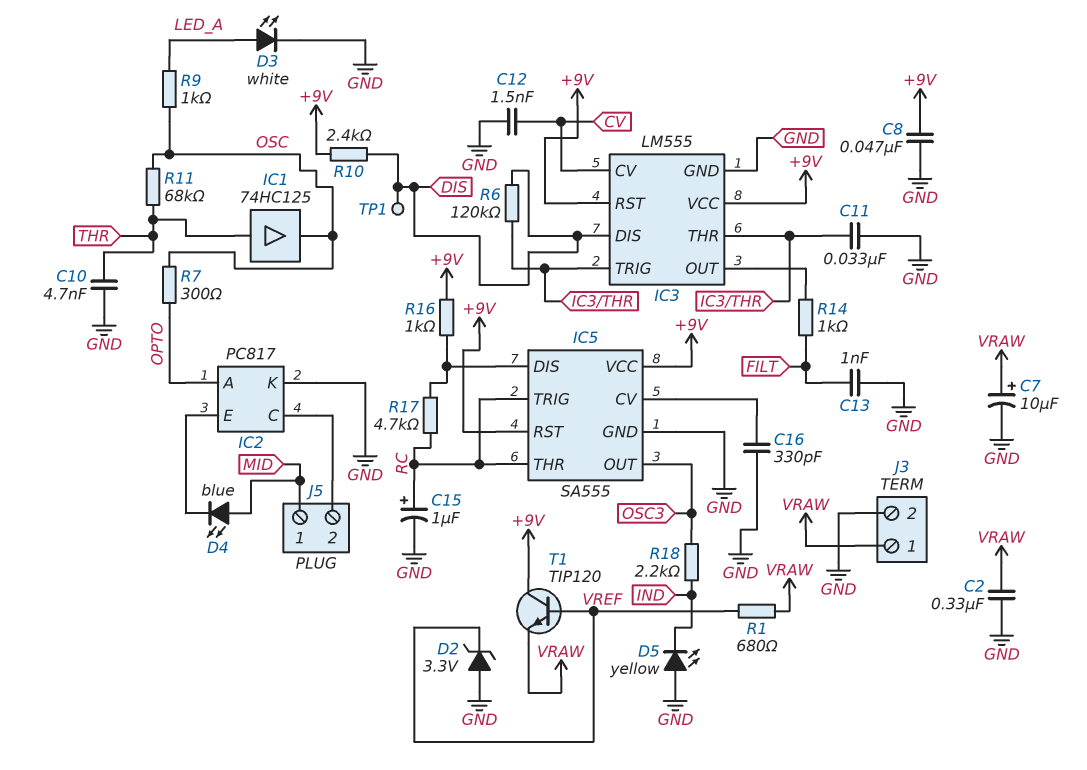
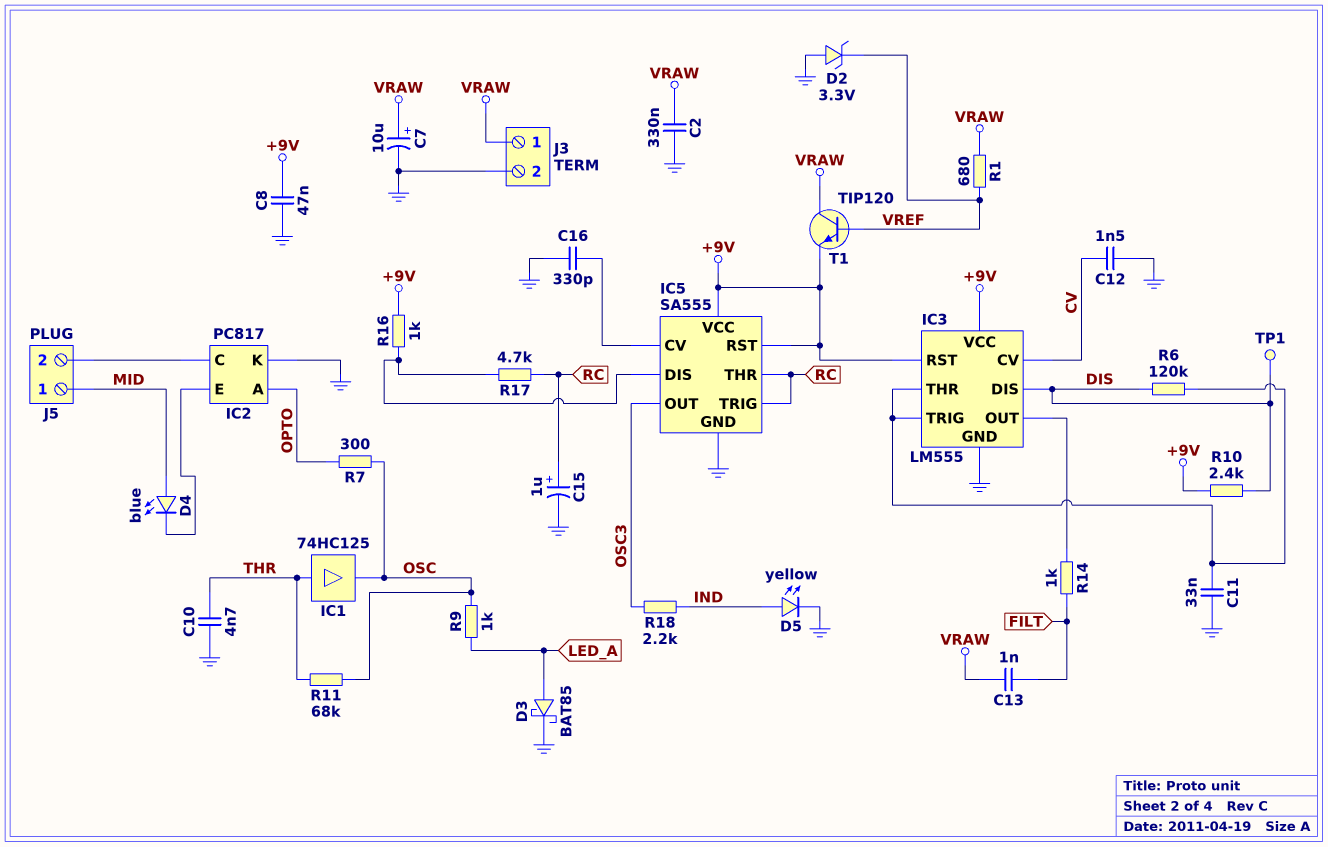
C13: 1nF (FILT, GND) -> 1nF (FILT, VRAW)
D3: LED white (A LED_A, K GND) -> schottky BAT85 (A LED_A, K GND)
D5: LED yellow (A GND, K IND) -> LED yellow (A IND, K GND)
T1: NPN TIP120 (B VREF, C +9V, E VRAW) -> NPN TIP120 (B VREF, C VRAW, E +9V)

